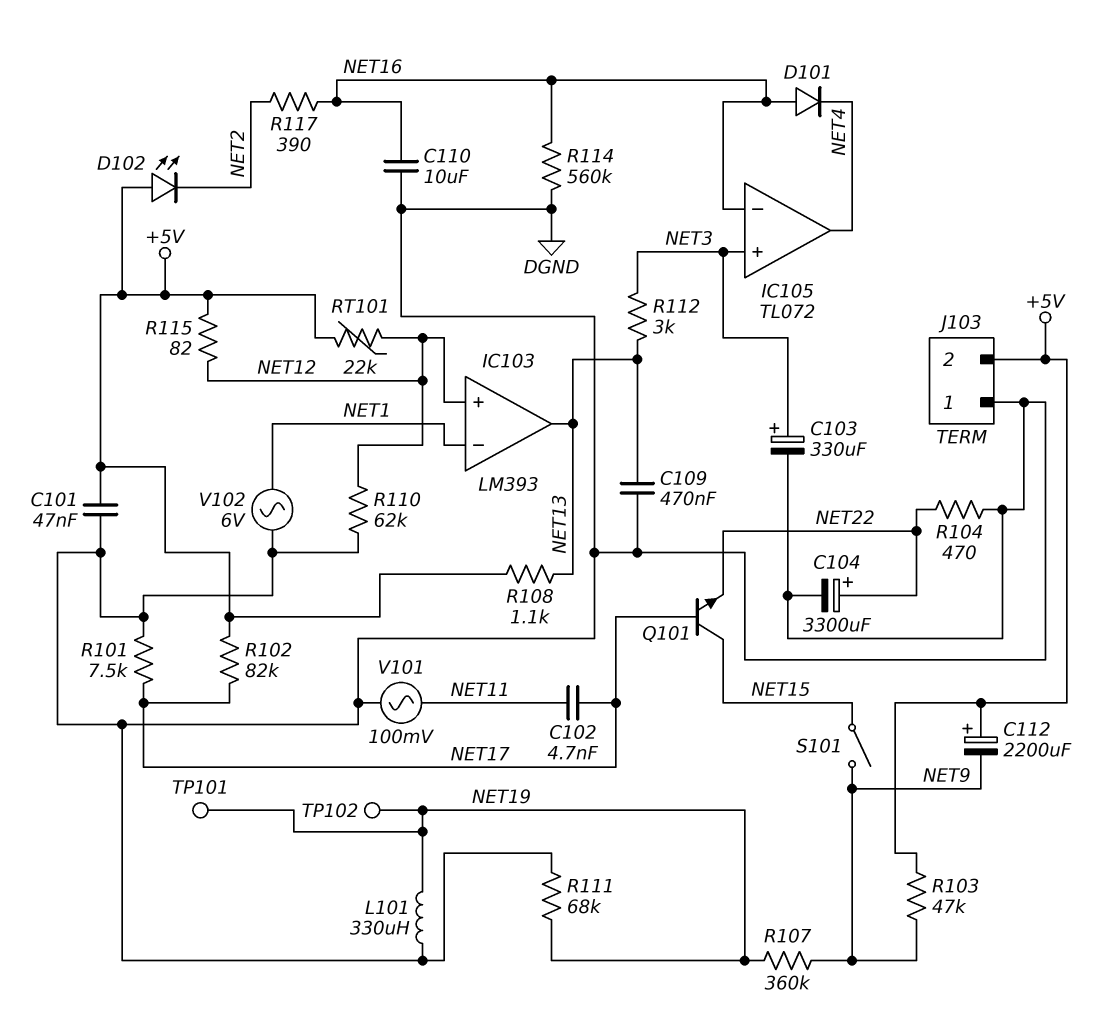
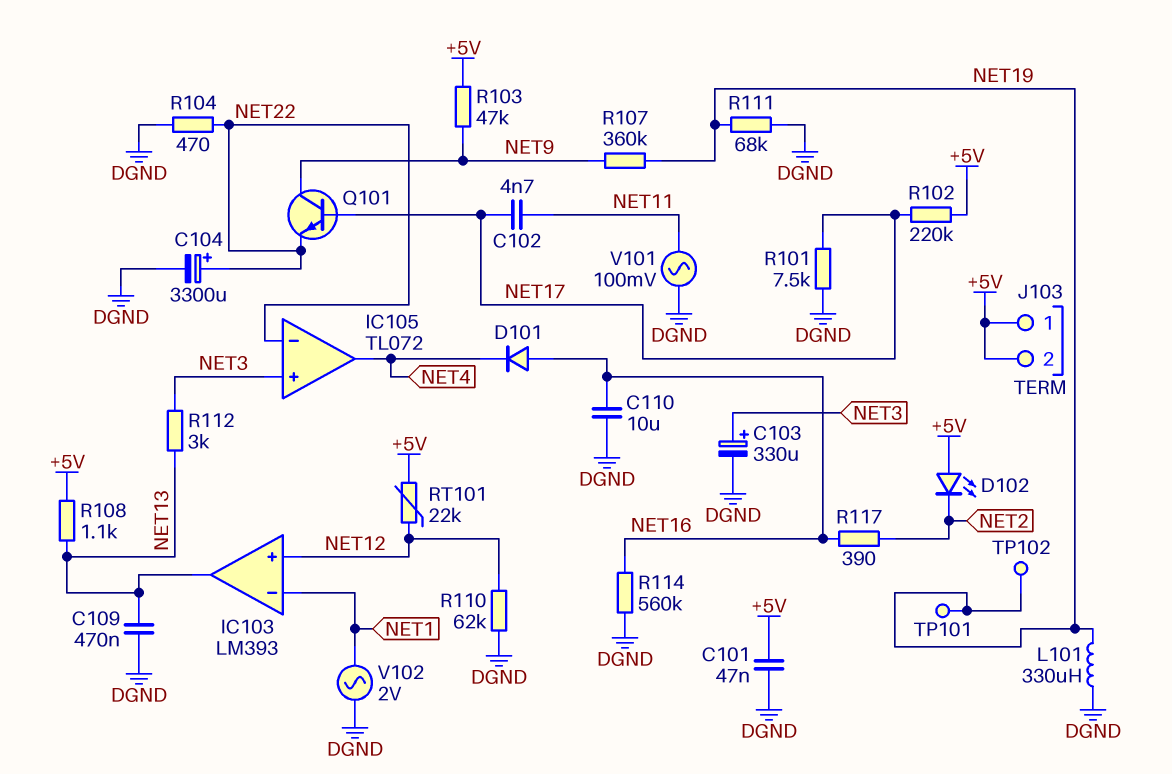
C112: 2200uF (plus +5V, minus NET9) -> none
IC105 pin in-: NET16 -> NET22
J103 pin 1: DGND -> +5V
Q101: NPN (B NET17, C NET15, E NET22) -> NPN (B NET17, C NET9, E NET22)
R102: 82k (+5V, NET17) -> 220k (+5V, NET17)
R115: 82 (+5V, NET12) -> none
S101: switch (NET9, NET15) -> none
V102: AC 6V (DGND, NET1) -> AC 2V (DGND, NET1)

